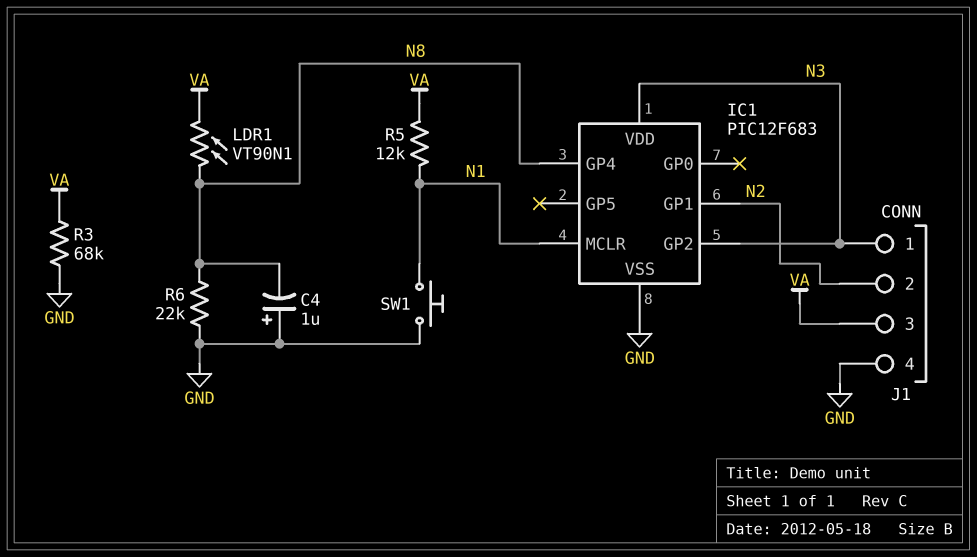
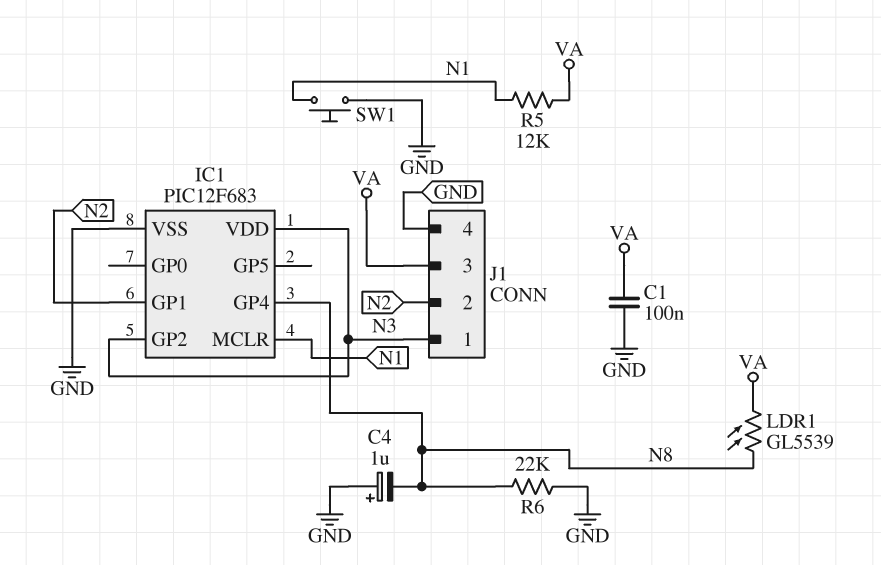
C1: none -> 100nF (GND, VA)
LDR1: VT90N1 (N8, VA) -> GL5539 (N8, VA)
R3: 68k (GND, VA) -> none

